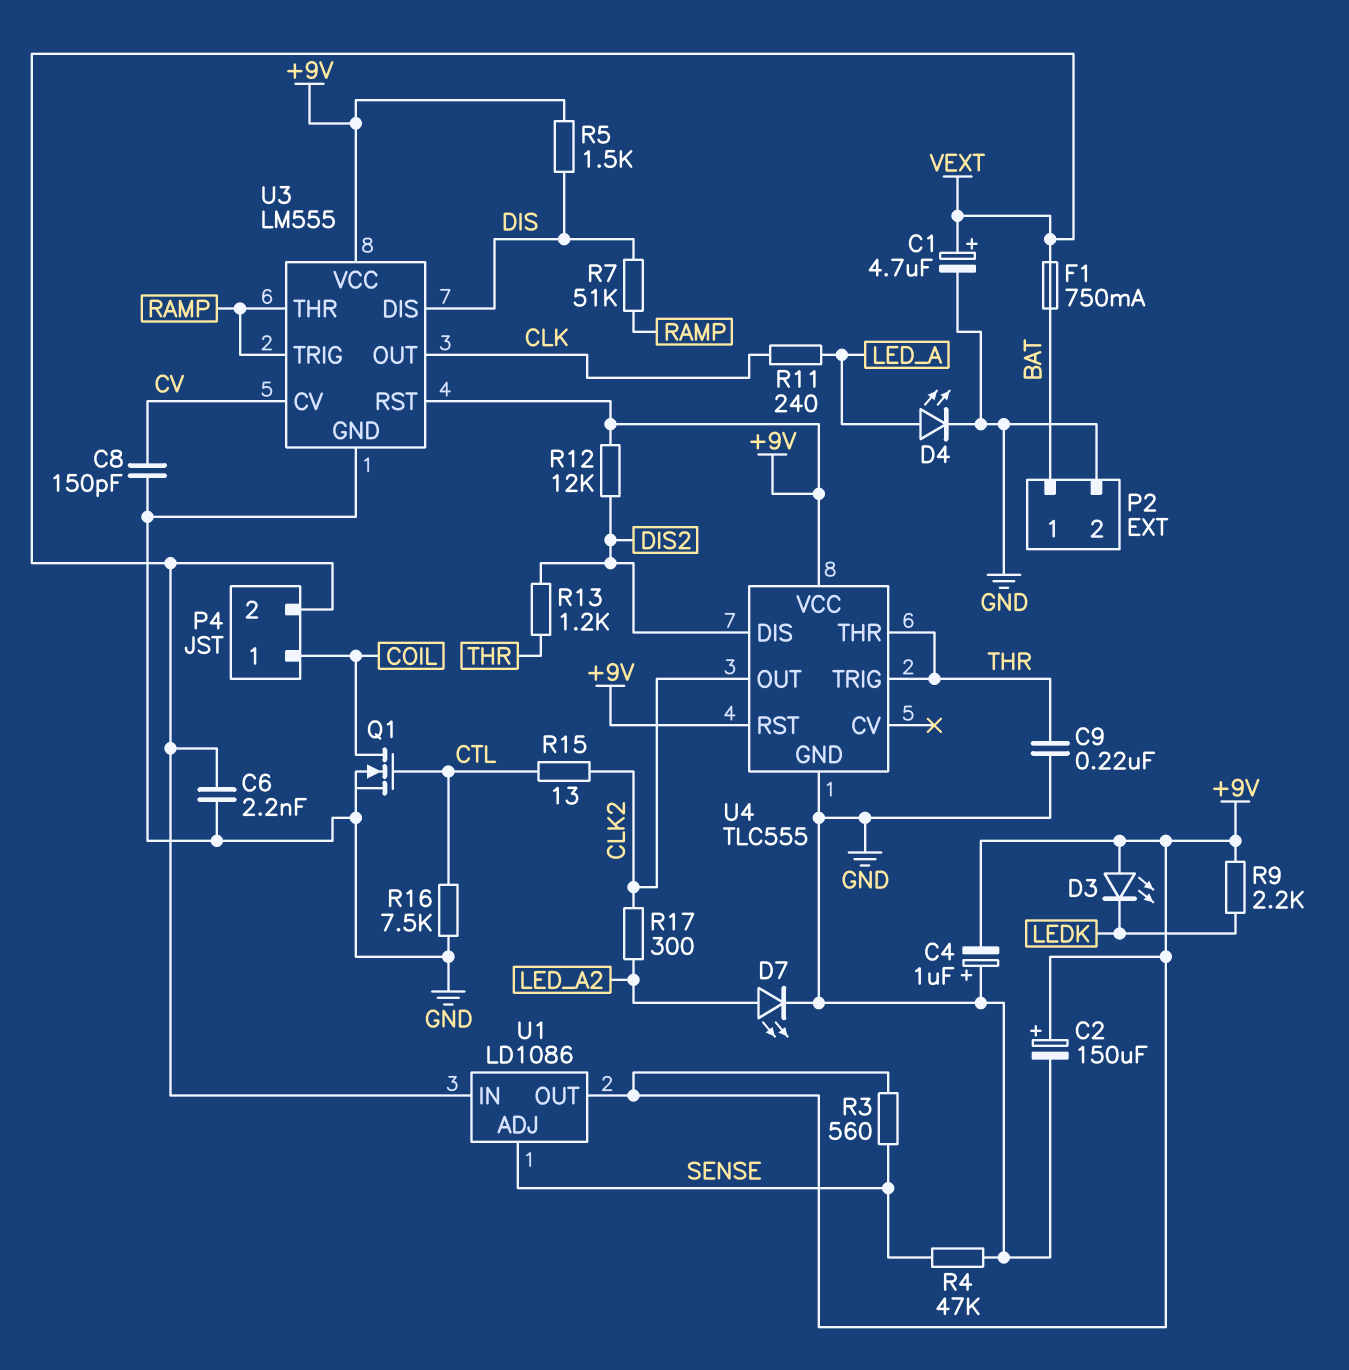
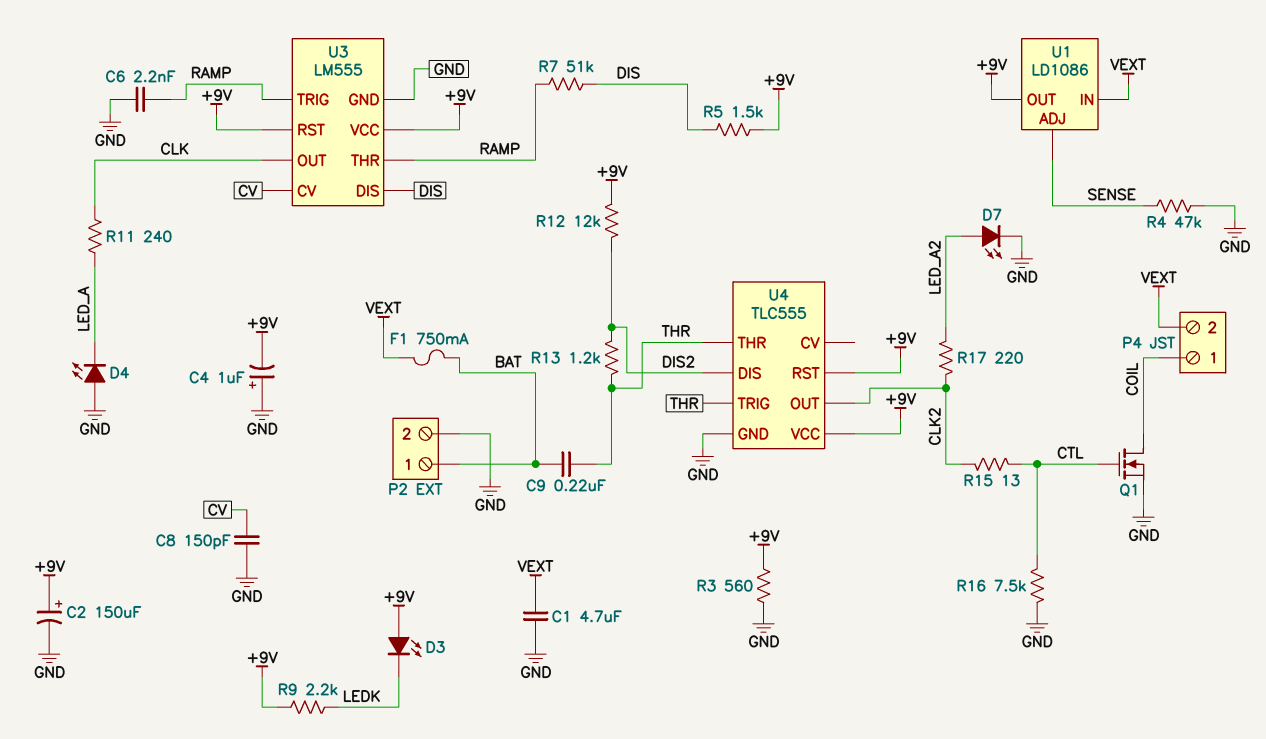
C1: 4.7uF (plus VEXT, minus GND) -> 4.7uF (GND, VEXT)
C6: 2.2nF (GND, VEXT) -> 2.2nF (GND, RAMP)
C9: 220nF (GND, THR) -> 220nF (BAT, THR)
D4: LED (A LED_A, K GND) -> LED (A GND, K LED_A)
R3: 560 (+9V, SENSE) -> 560 (+9V, GND)
R17: 300 (CLK2, LED_A2) -> 220 (CLK2, LED_A2)

